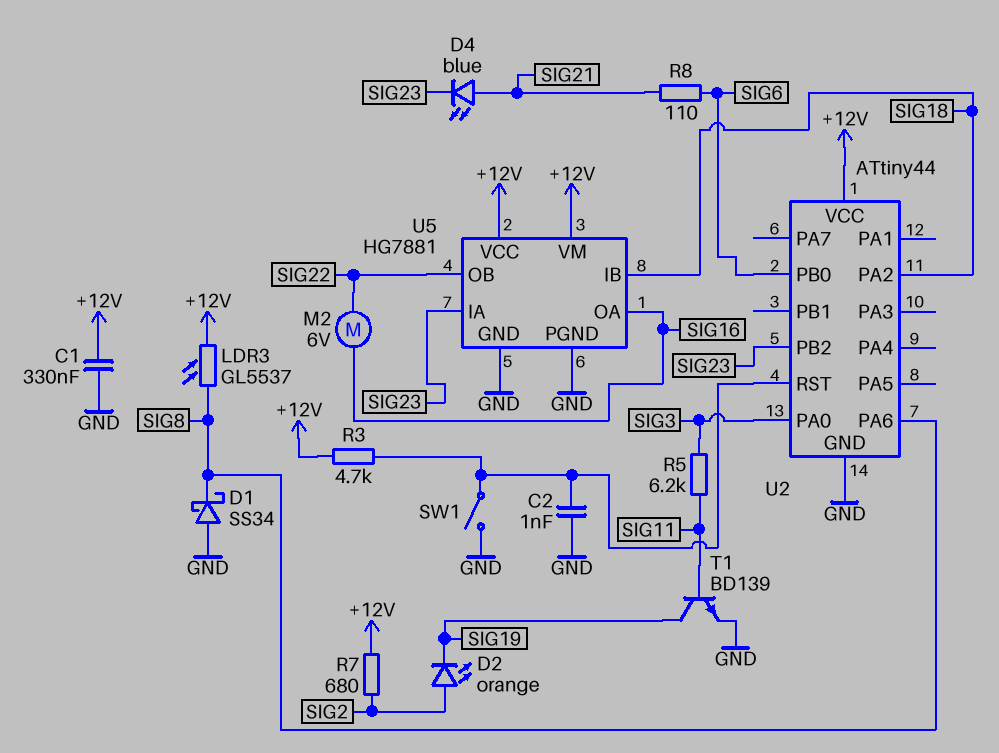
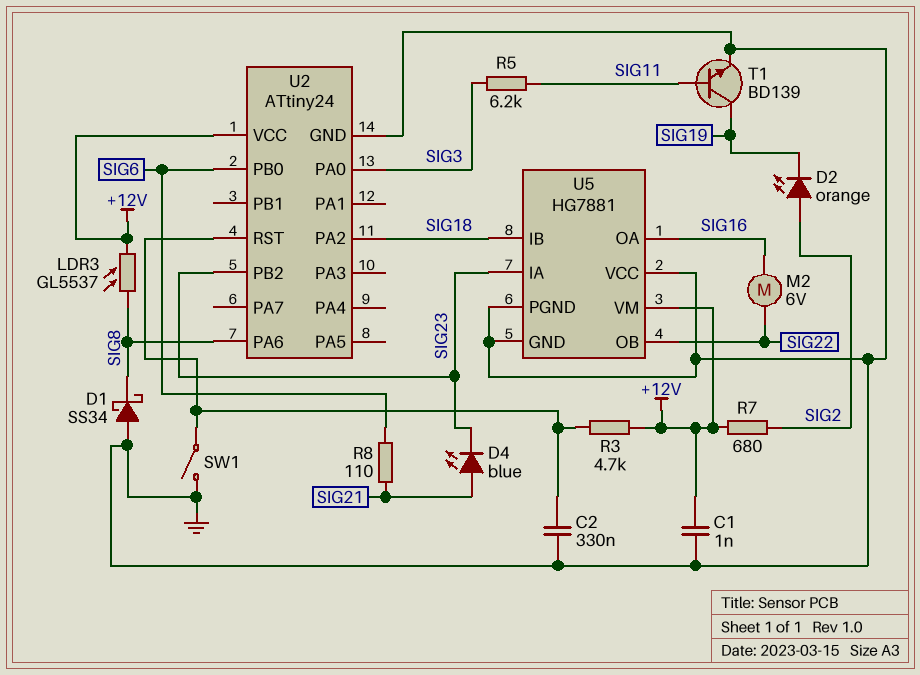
C1: 330nF (+12V, GND) -> 1nF (+12V, GND)
C2: 1nF (GND, U2/RST) -> 330nF (GND, U2/RST)
U2: ATtiny44 -> ATtiny24
U5 pin VCC: +12V -> GND

